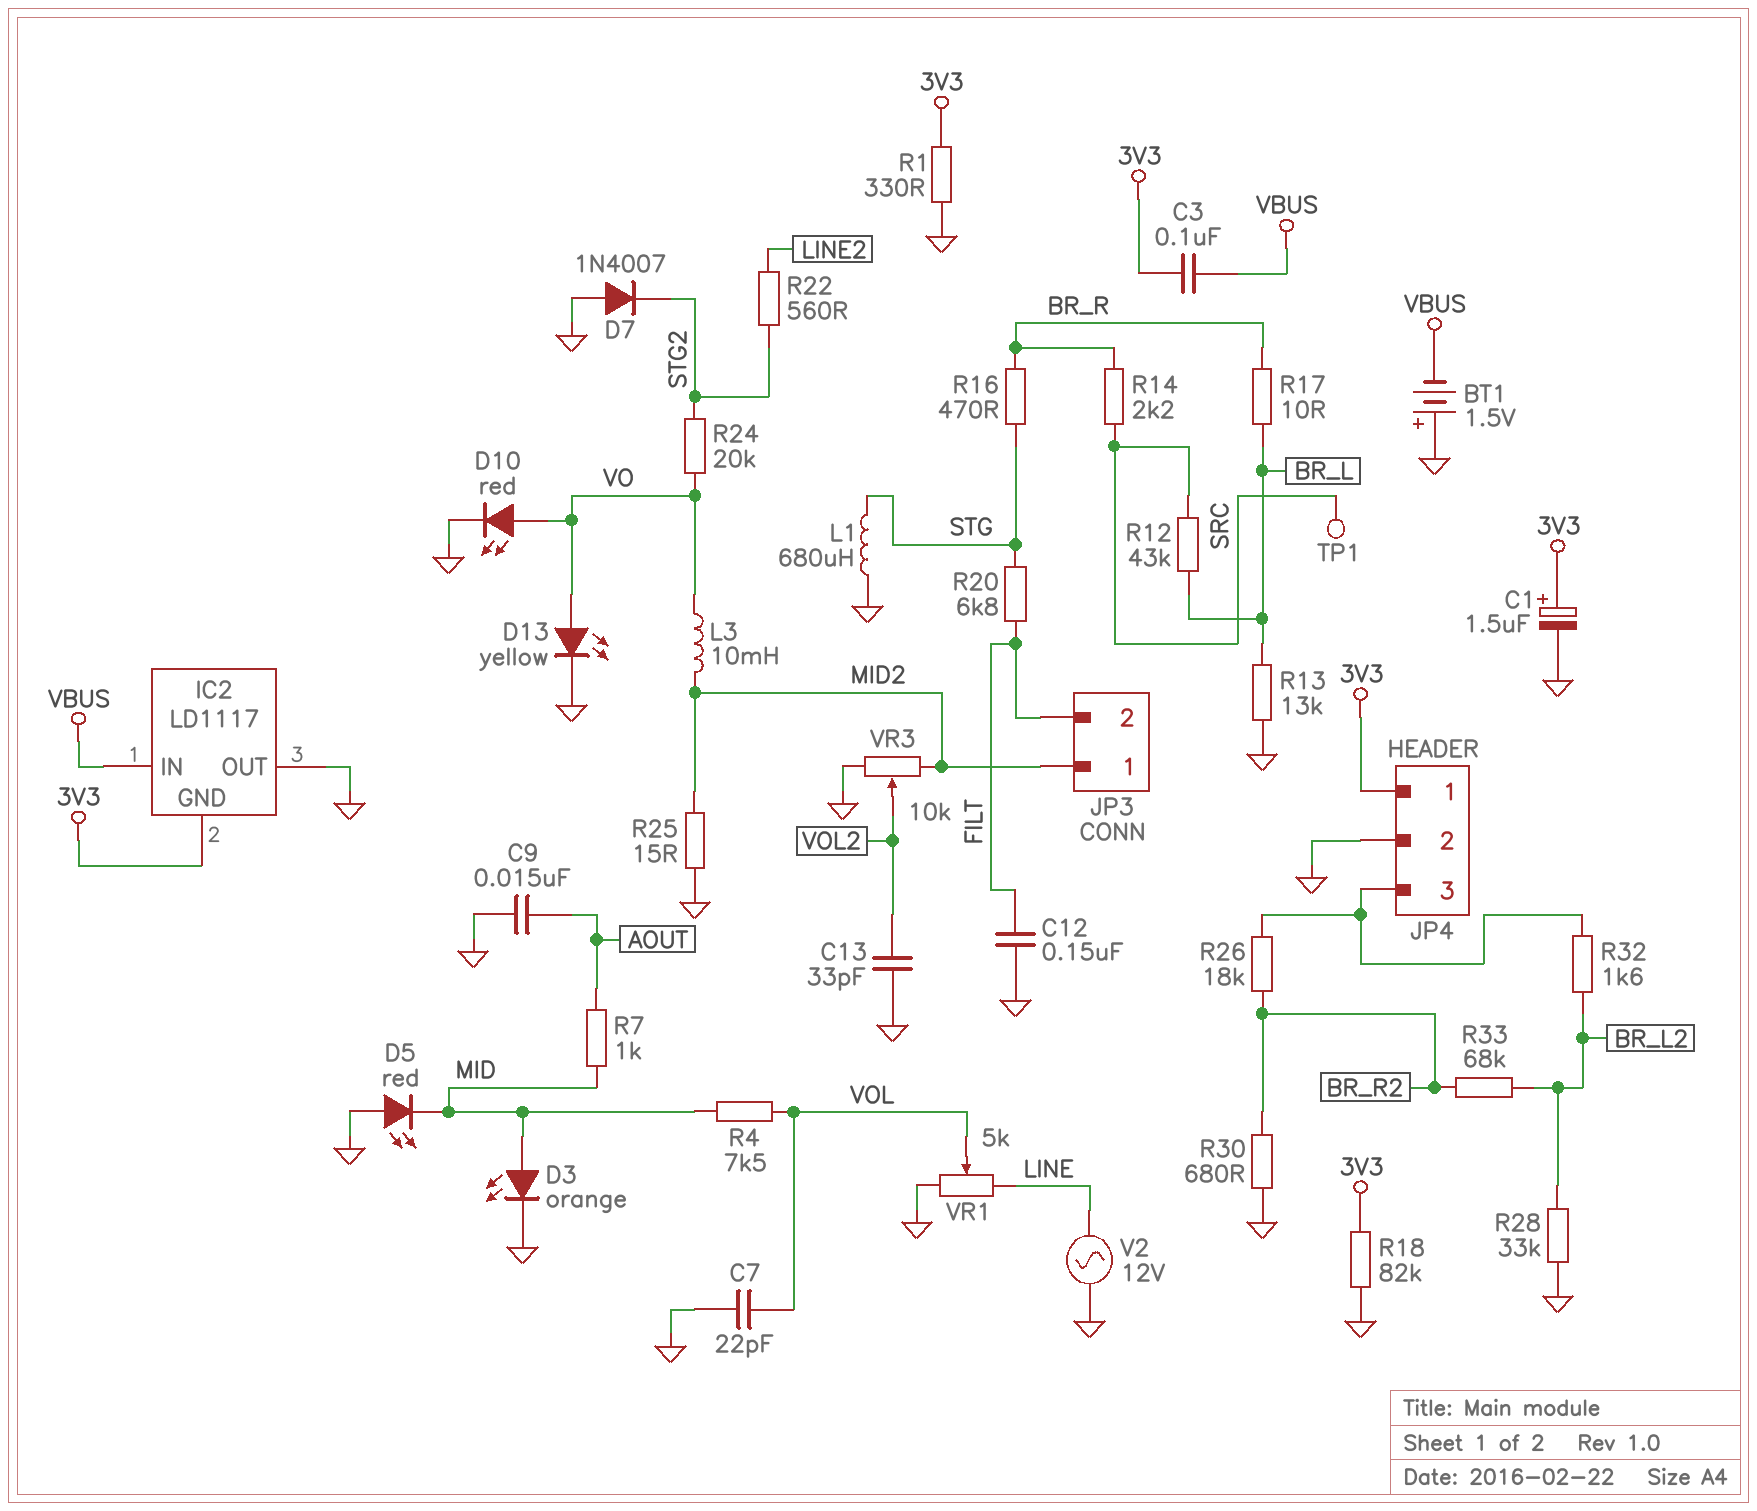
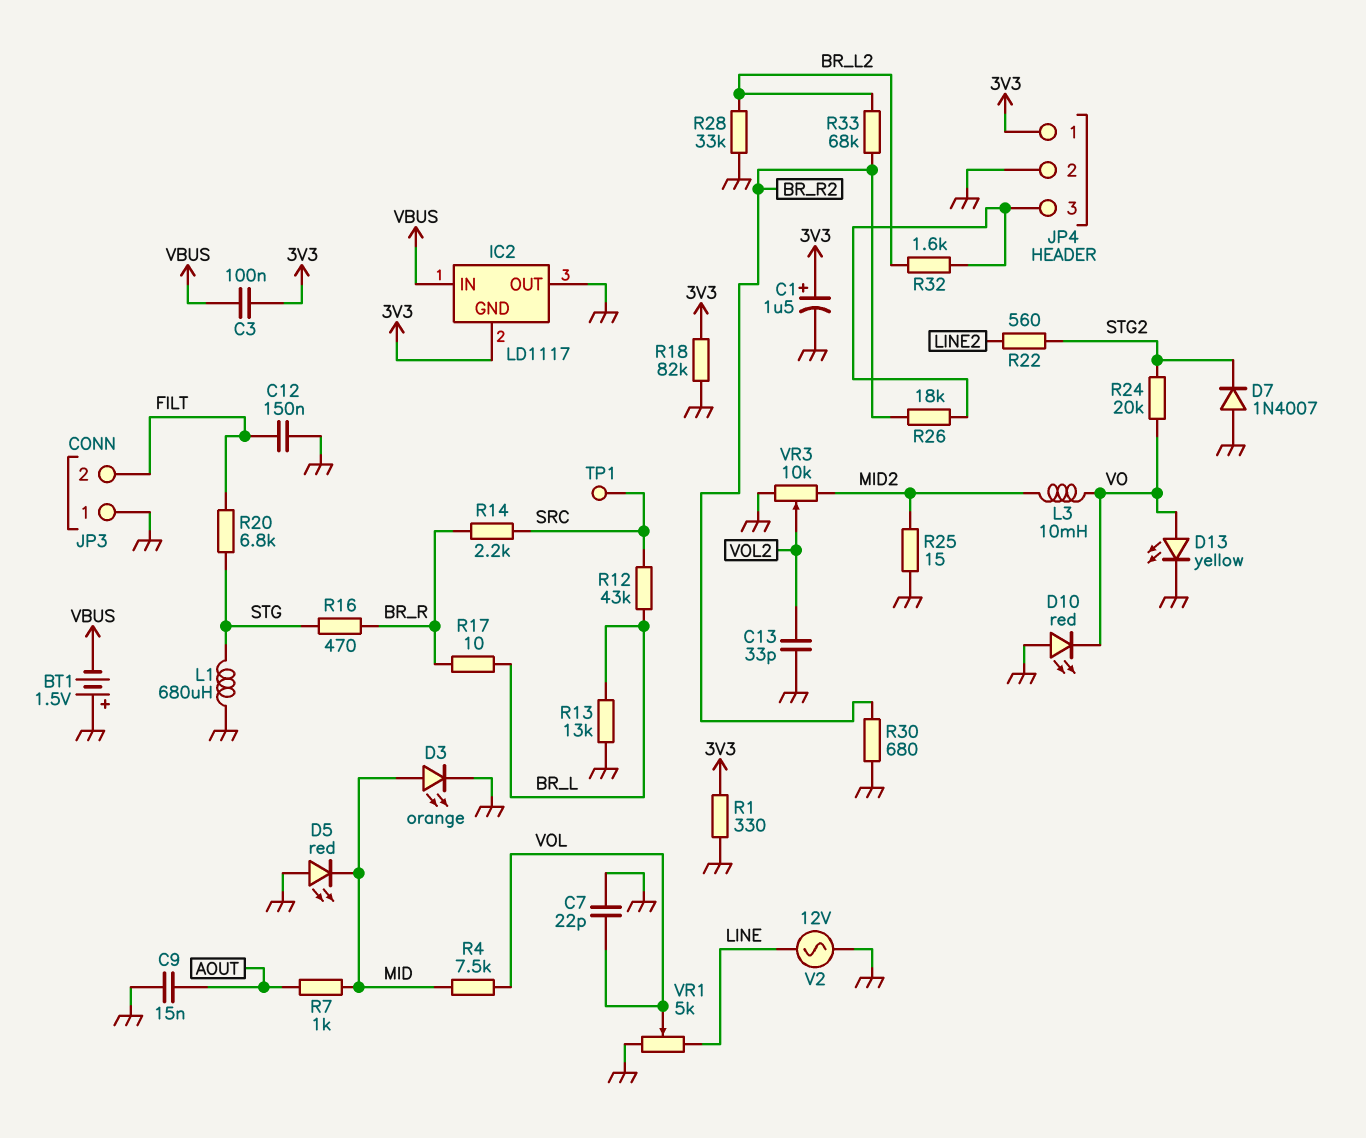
D10: LED red (A VO, K GND) -> LED red (A GND, K VO)
JP3 pin 1: MID2 -> GND

